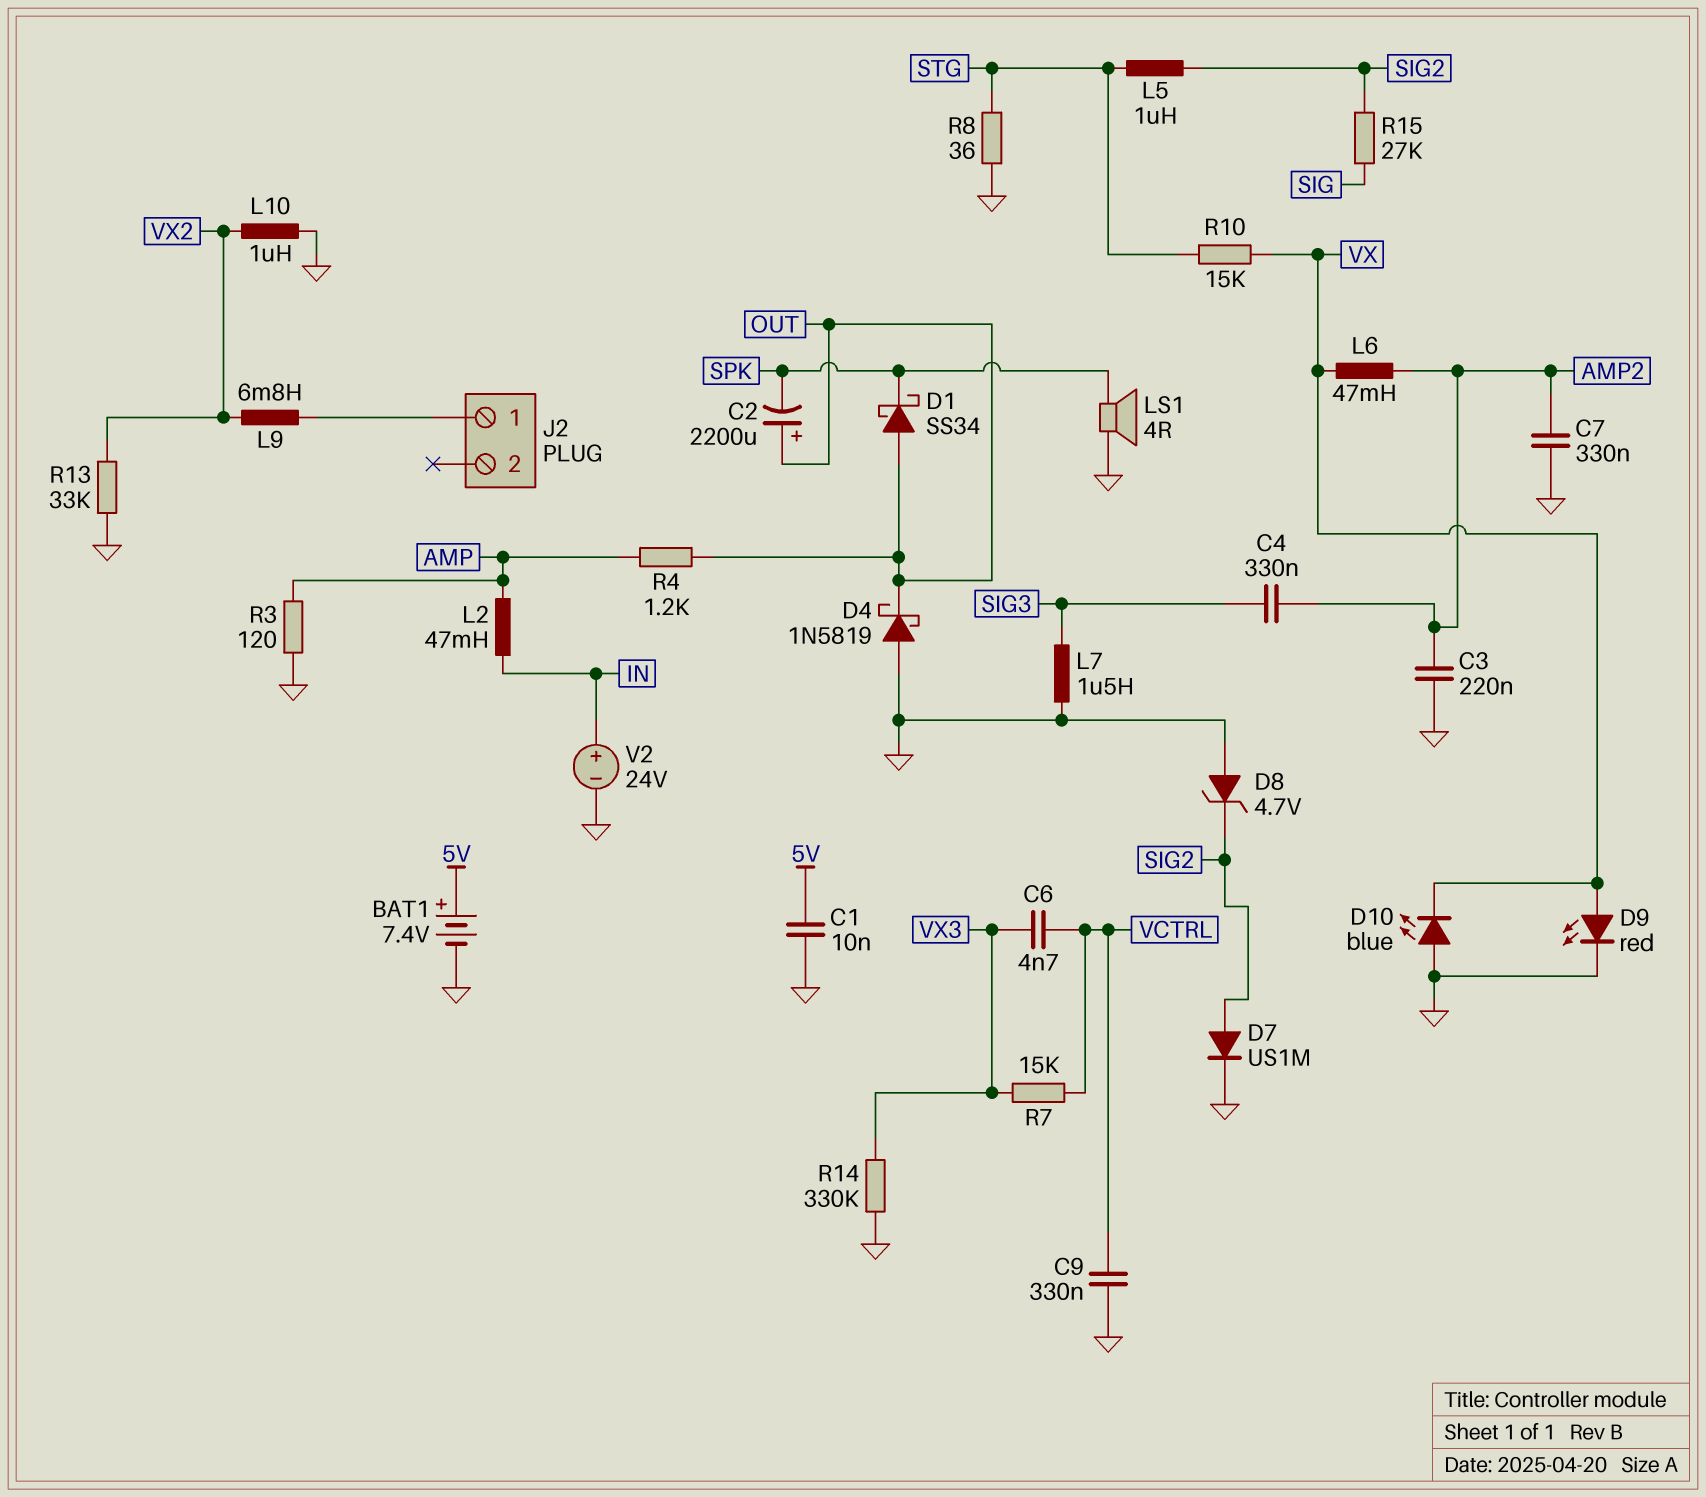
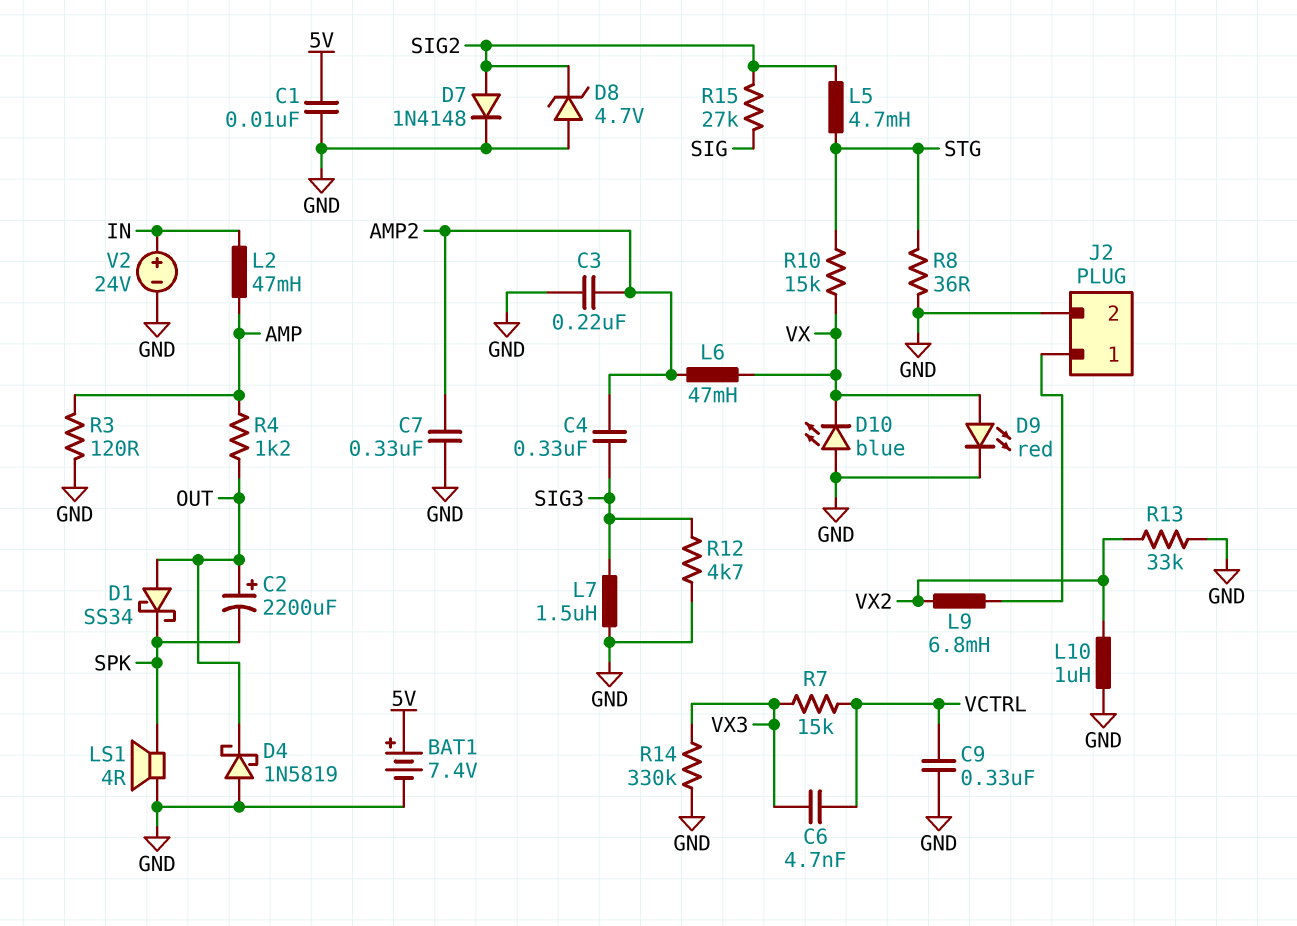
D7: diode US1M (A SIG2, K GND) -> diode 1N4148 (A SIG2, K GND)
J2 pin 2: none -> GND
L5: 1uH (SIG2, STG) -> 4.7mH (SIG2, STG)
R12: none -> 4.7k (GND, SIG3)

